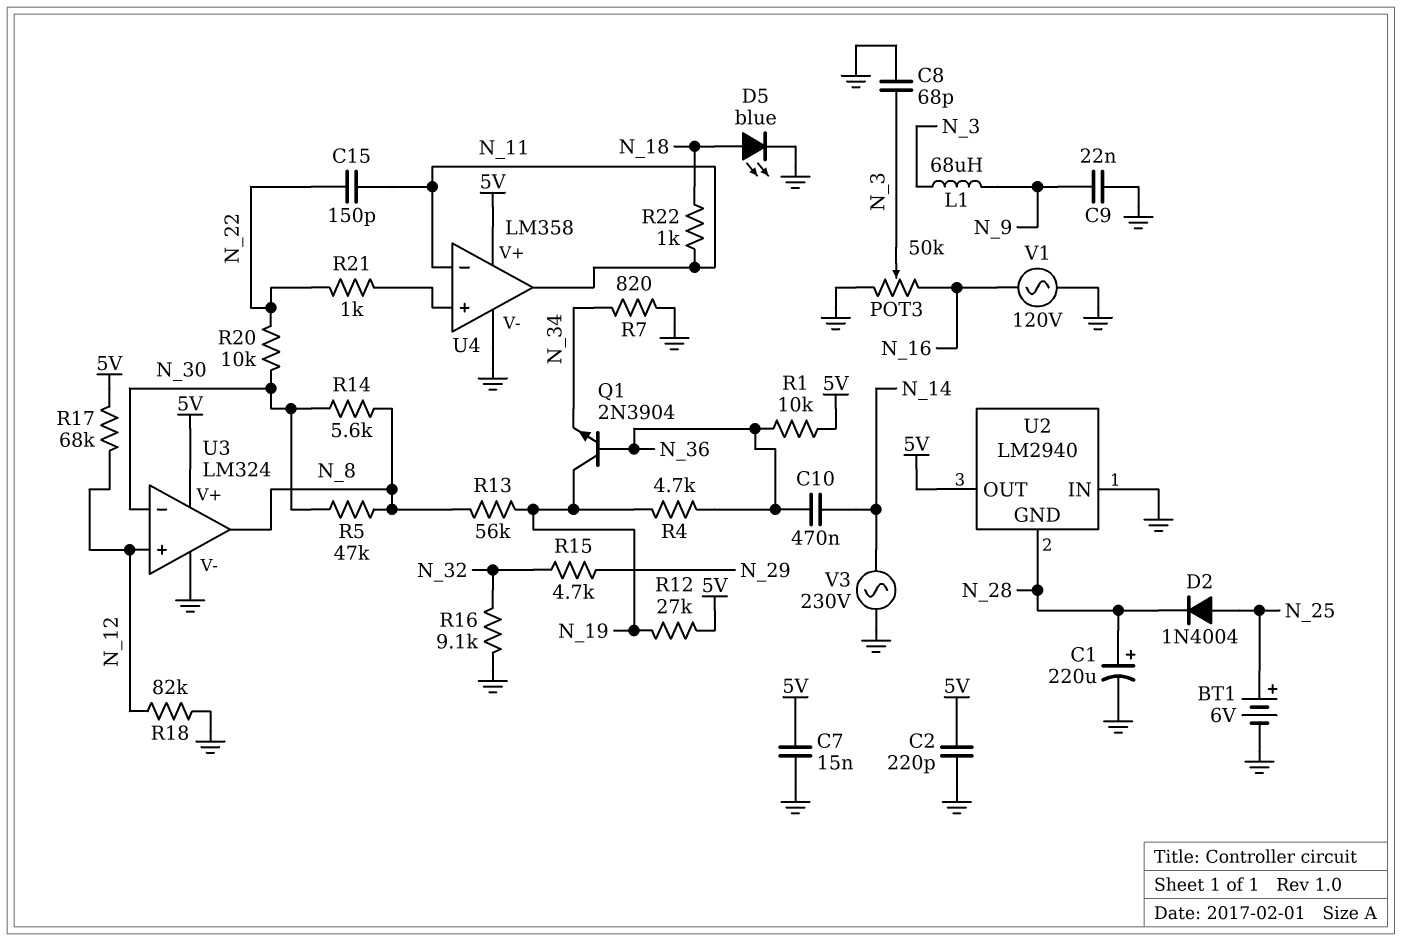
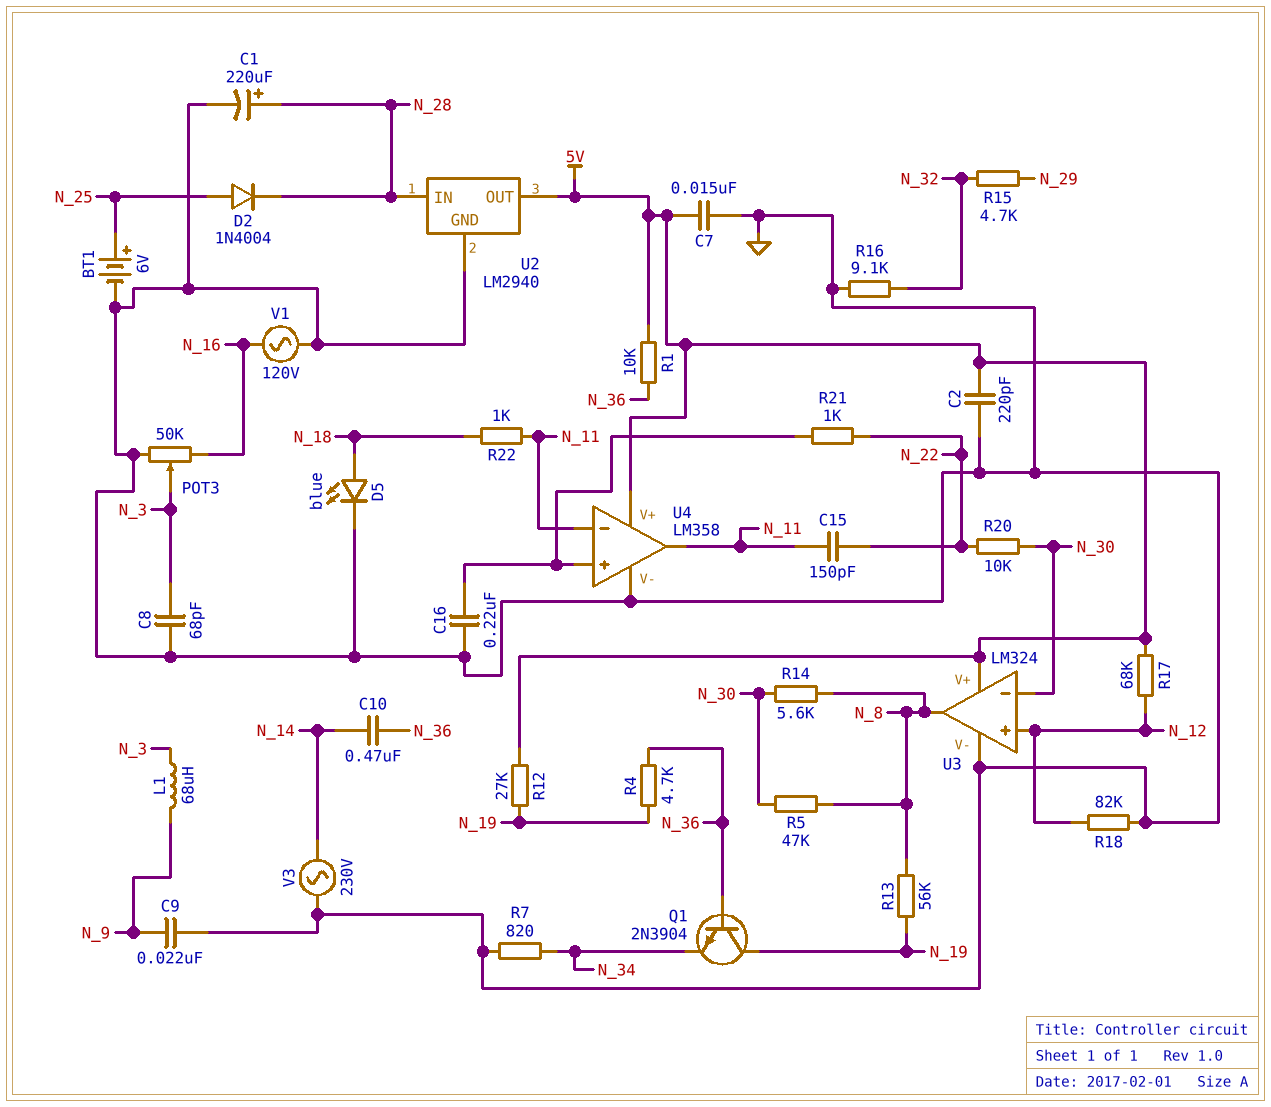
C16: none -> 220nF (GND, U4/in+)
U2 pin GND: N_28 -> GND
U2 pin IN: GND -> N_28

